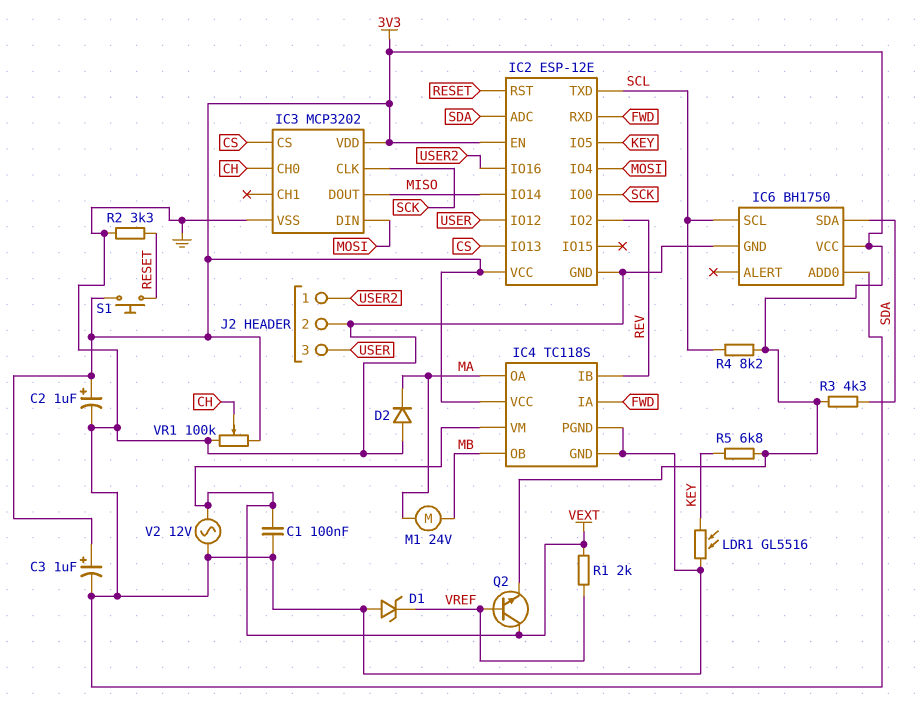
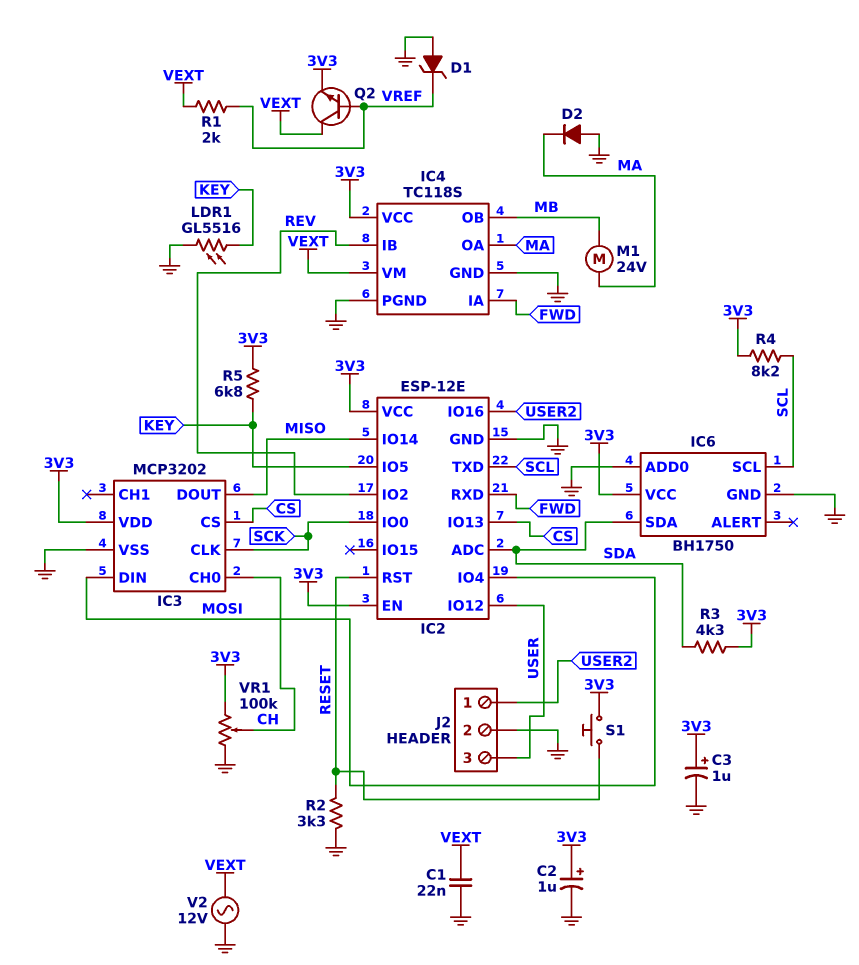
C1: 100nF (GND, VEXT) -> 22nF (GND, VEXT)

